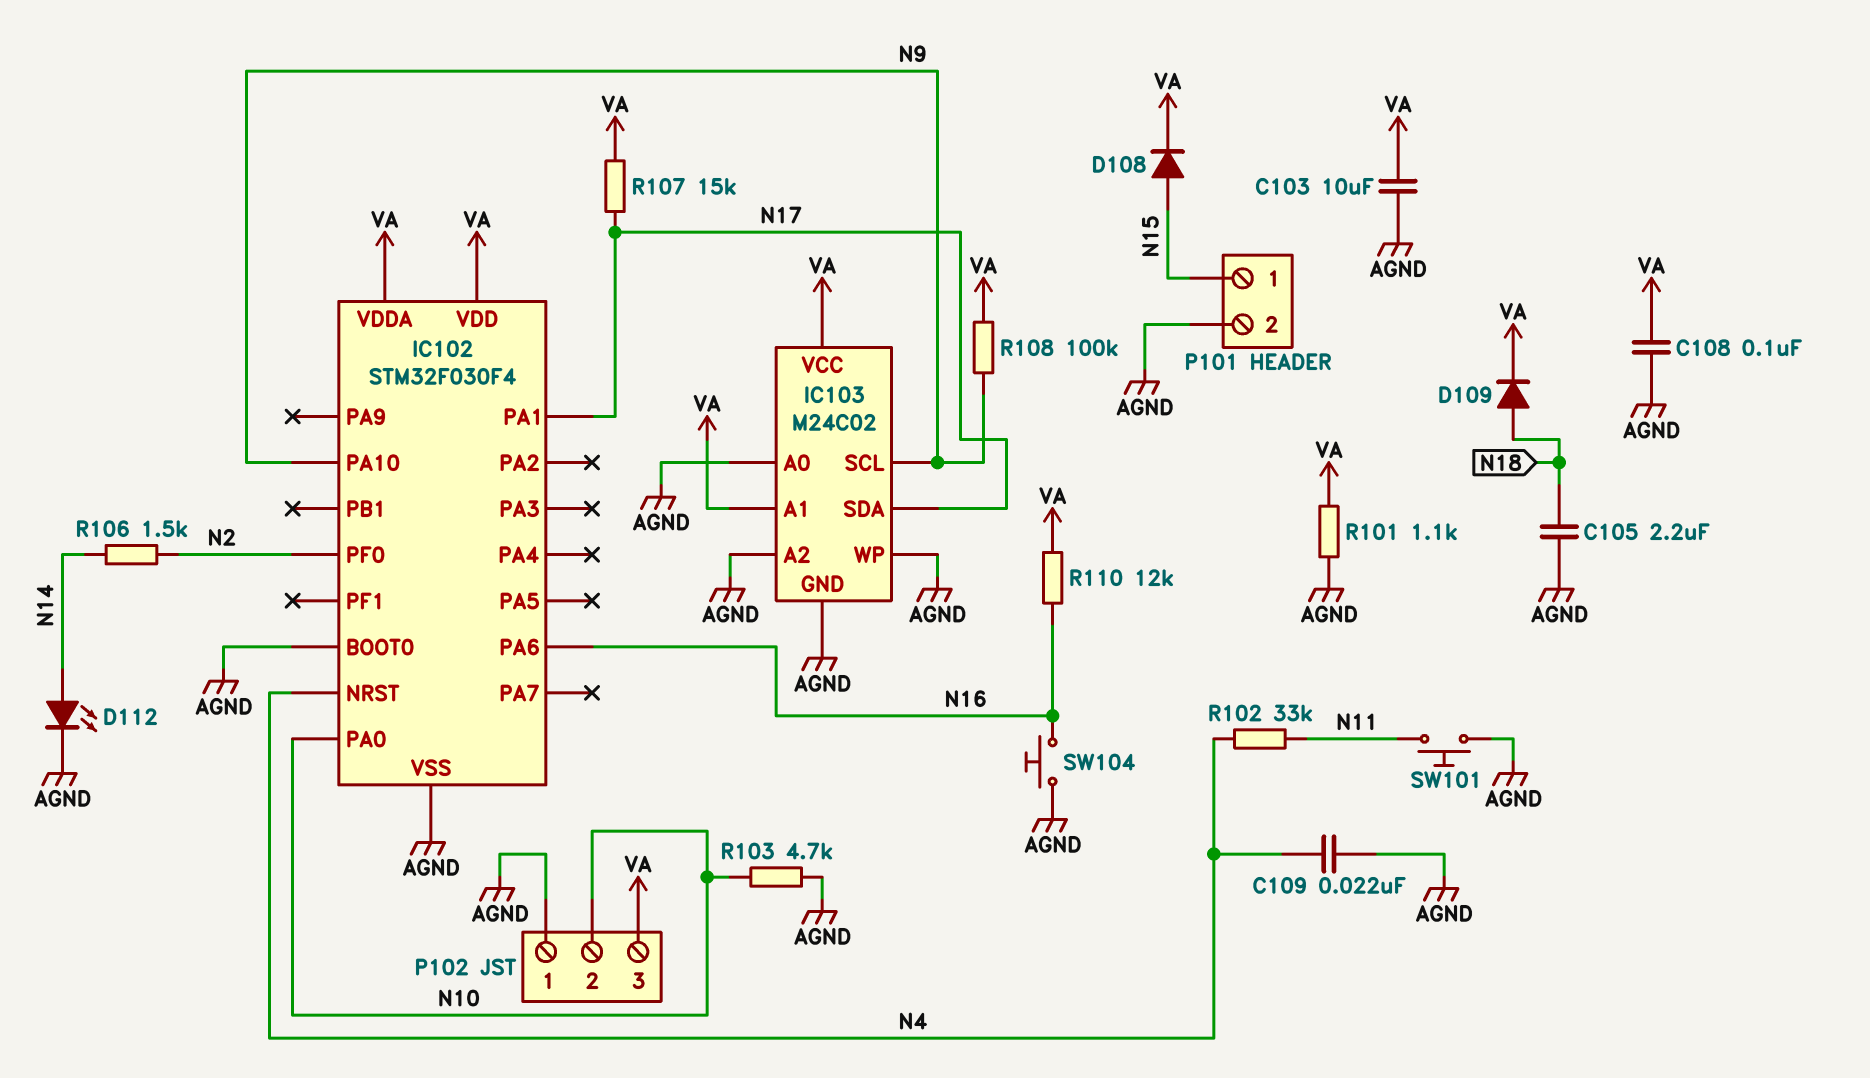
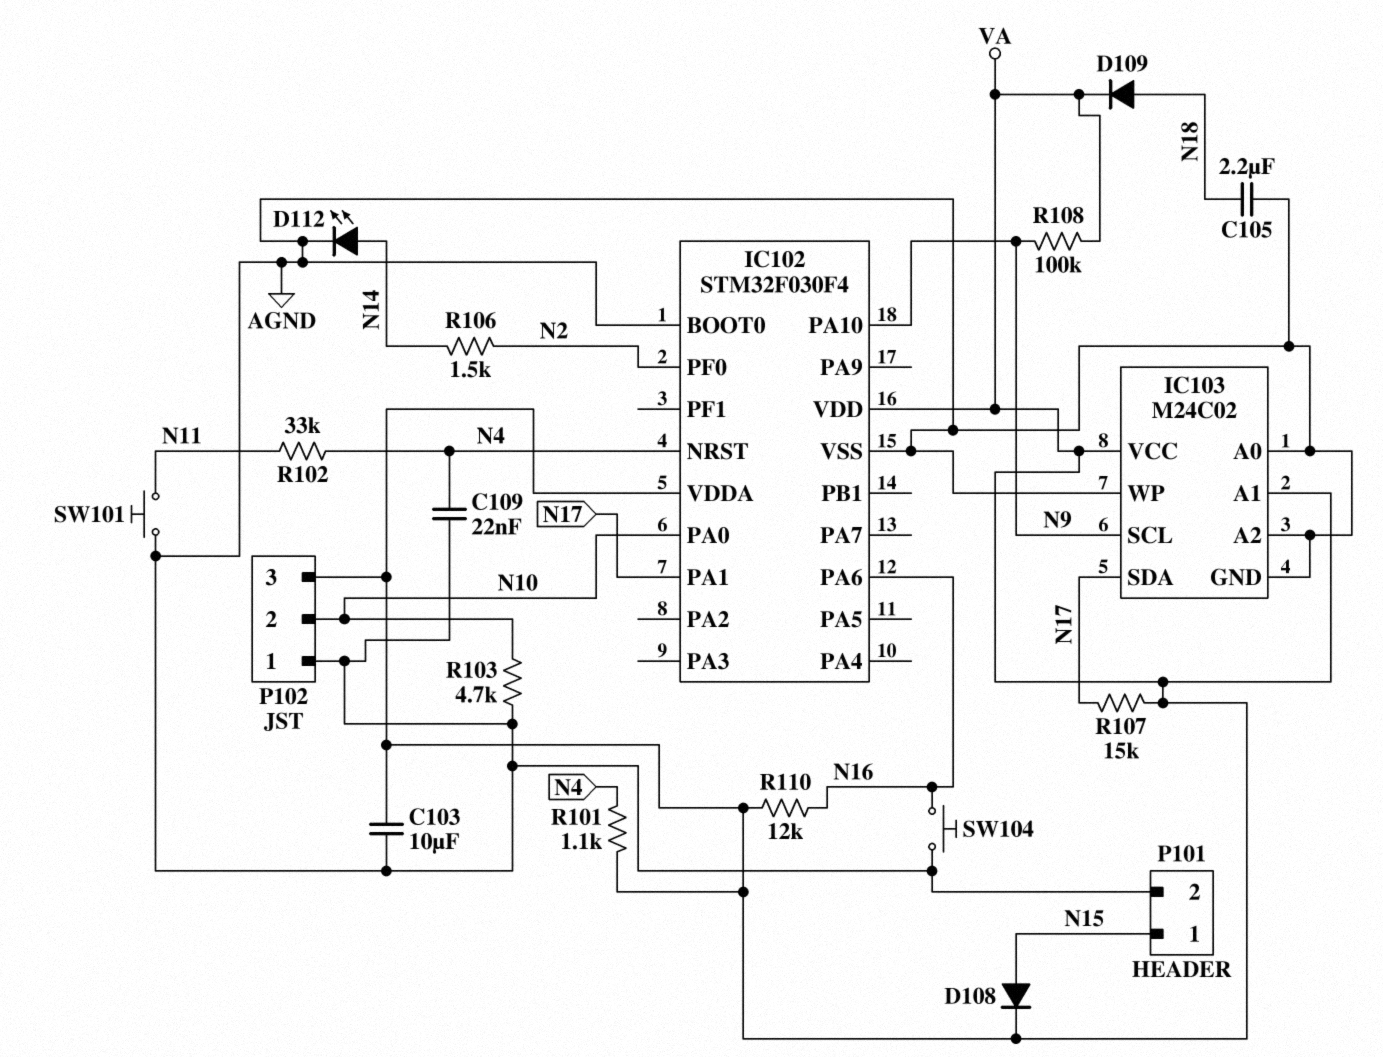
C108: 100nF (AGND, VA) -> none
R101: 1.1k (AGND, VA) -> 1.1k (N4, VA)

